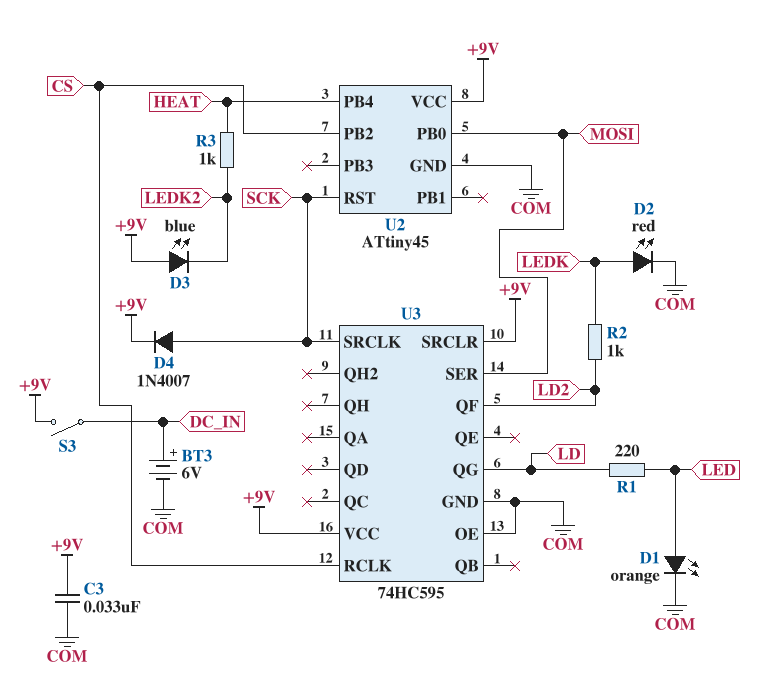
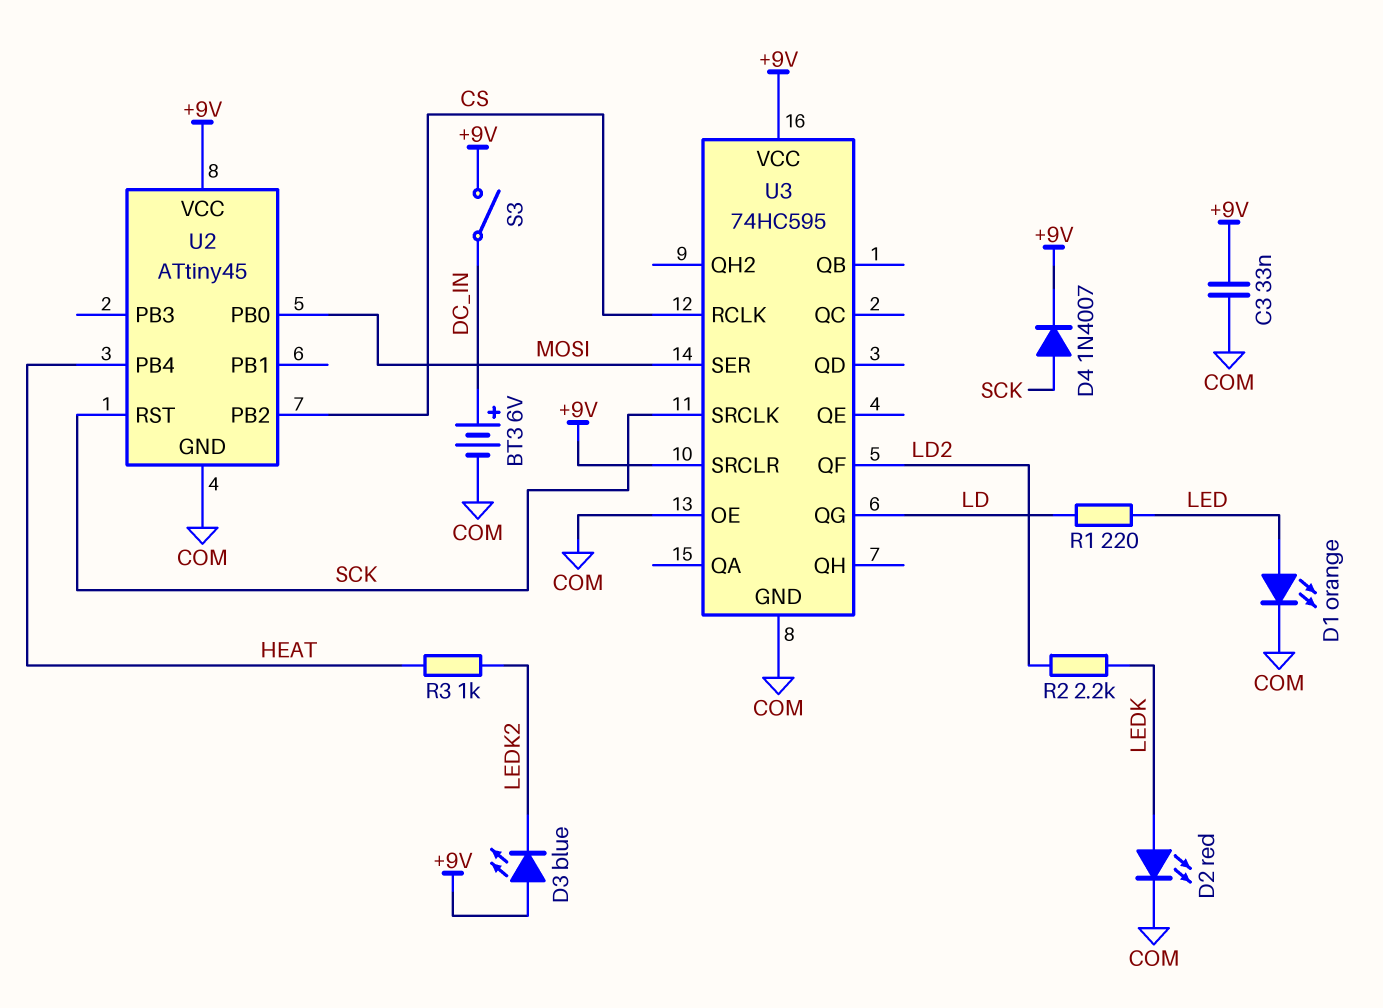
R2: 1k (LD2, LEDK) -> 2.2k (LD2, LEDK)

